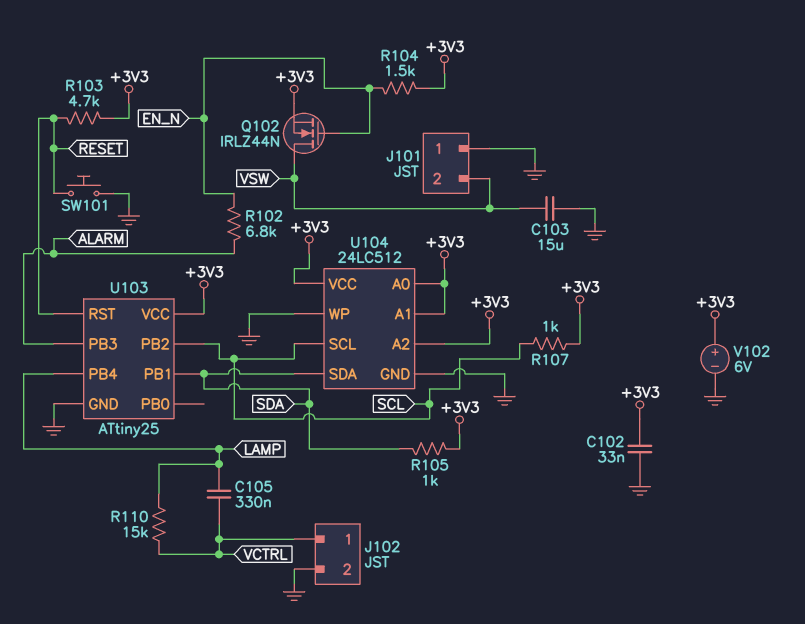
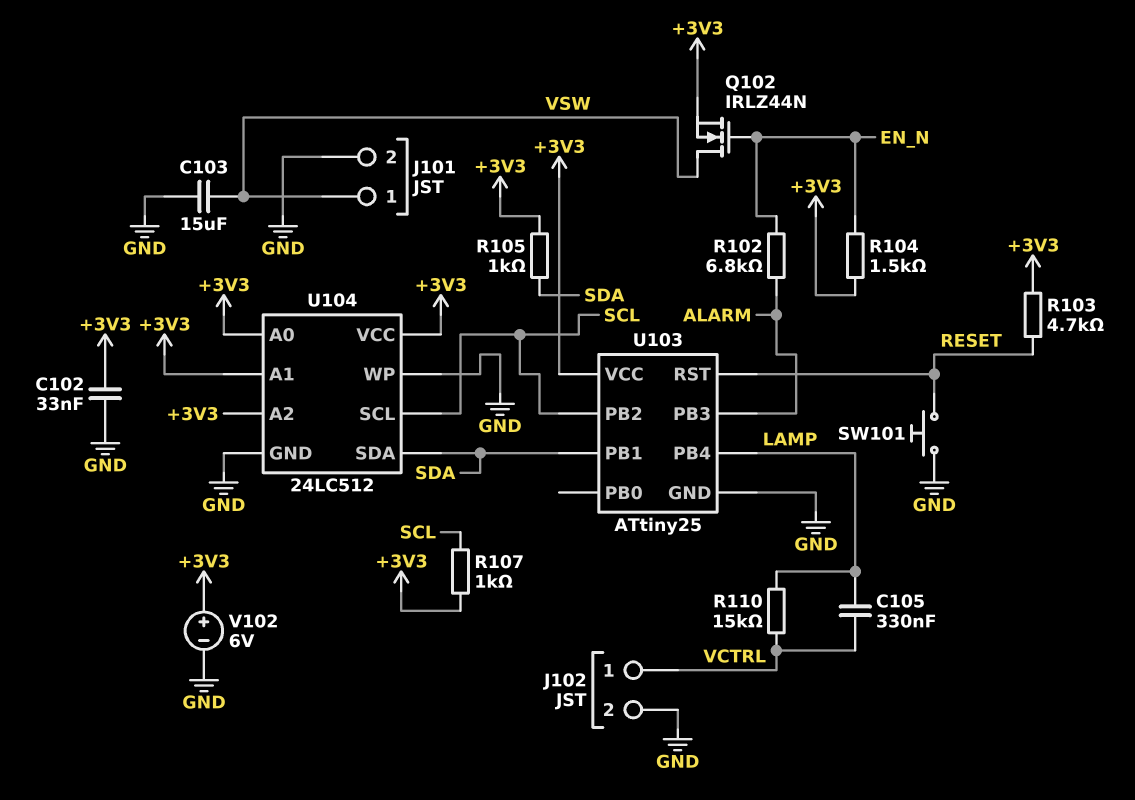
J101 pin 1: GND -> VSW
J101 pin 2: VSW -> GND

